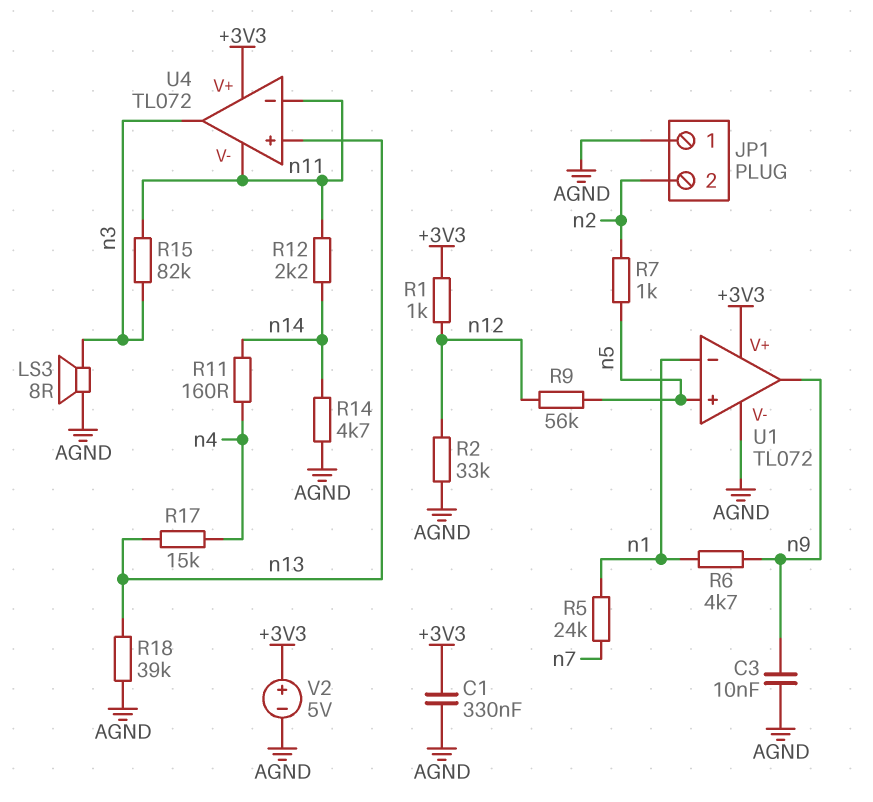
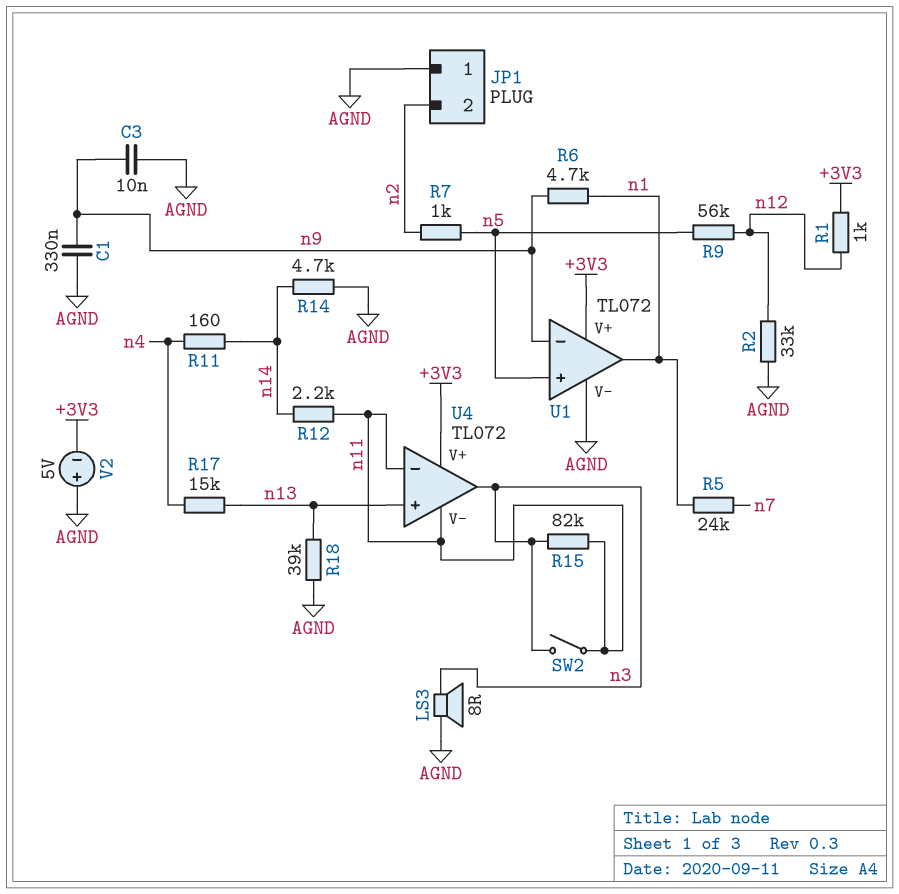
C1: 330nF (+3V3, AGND) -> 330nF (AGND, n9)
SW2: none -> switch (n3, n11)
U1 pin in-: n1 -> n9
U1 pin out: n9 -> n1
V2: 5V (plus +3V3, minus AGND) -> 5V (plus AGND, minus +3V3)

